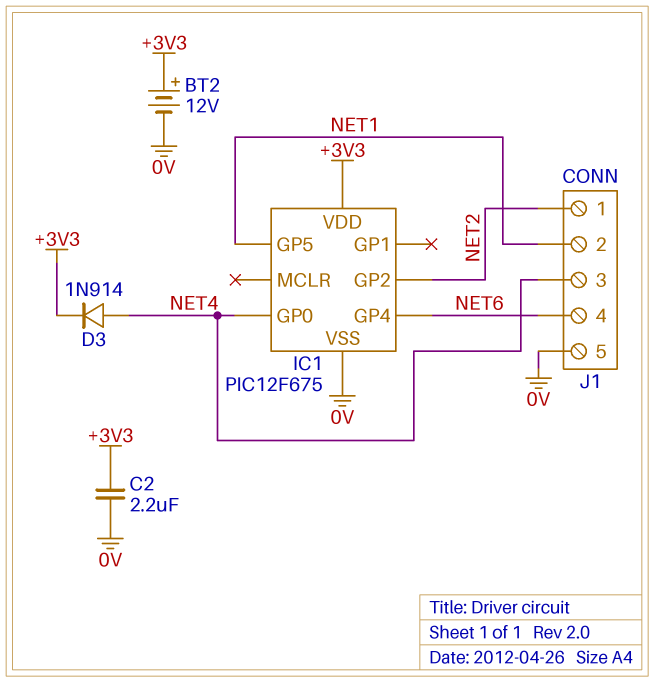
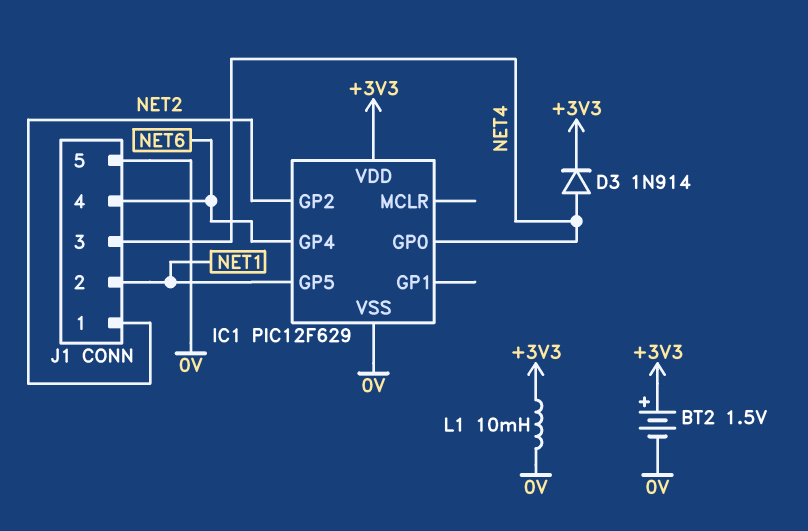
BT2: 12V (plus +3V3, minus 0V) -> 1.5V (plus +3V3, minus 0V)
C2: 2.2uF (+3V3, 0V) -> none
IC1: PIC12F675 -> PIC12F629
L1: none -> 10mH (+3V3, 0V)

